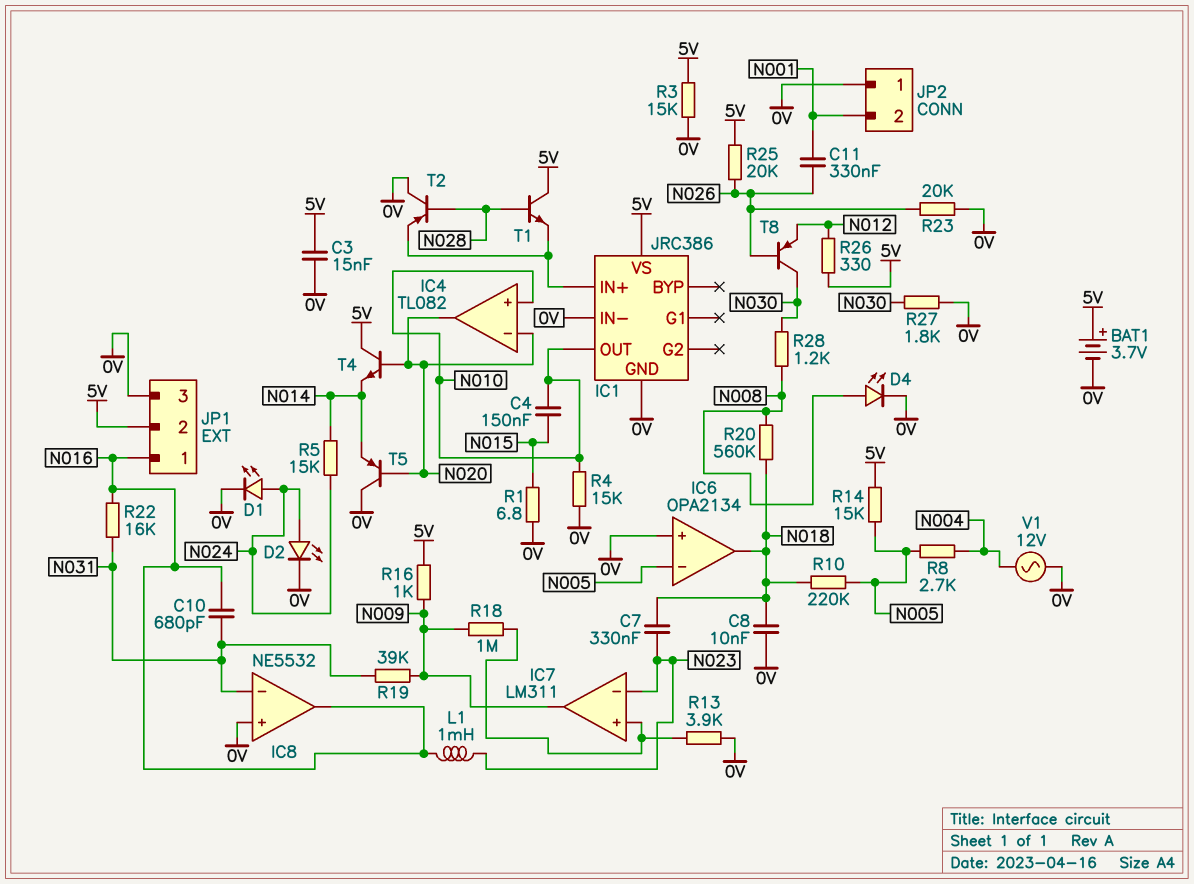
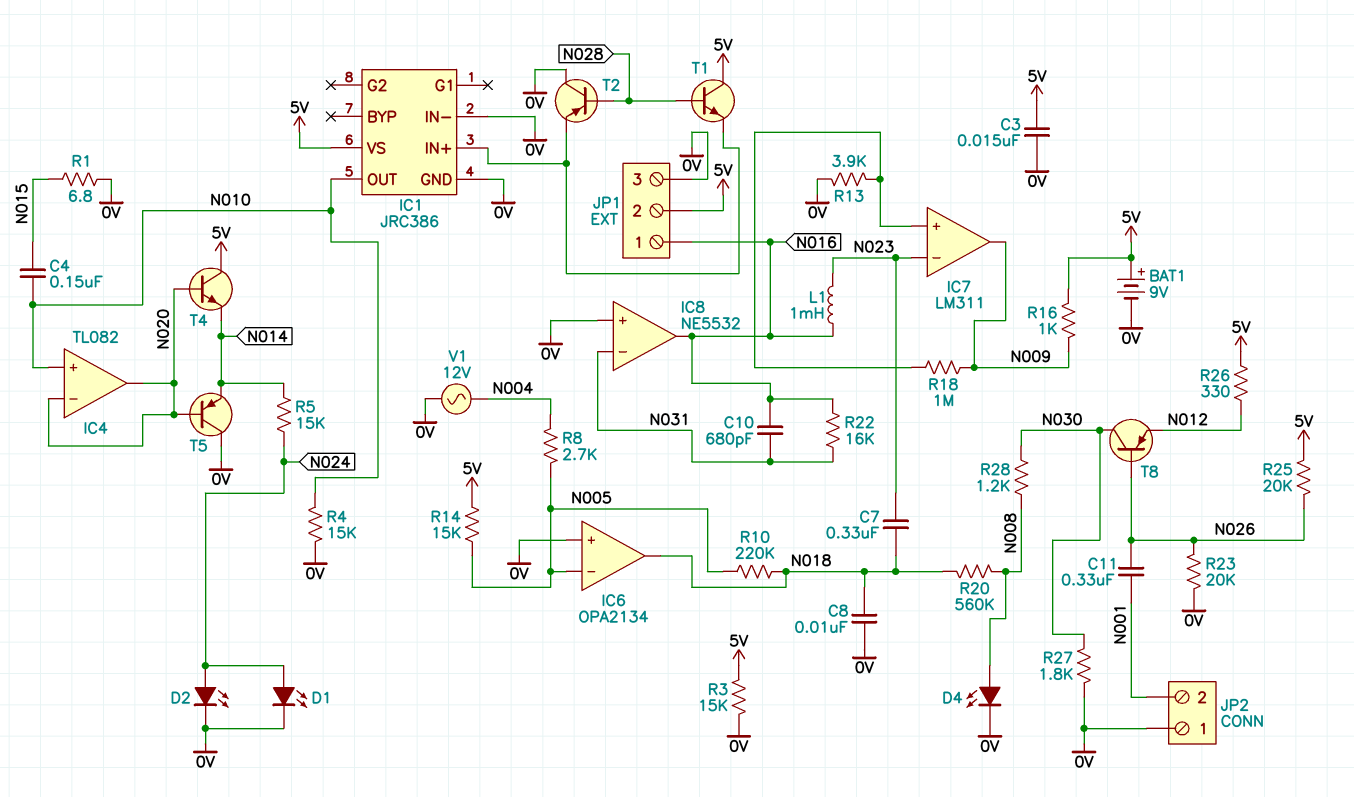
BAT1: 3.7V (plus 5V, minus 0V) -> 9V (plus 5V, minus 0V)
R19: 39k (N009, N031) -> none

